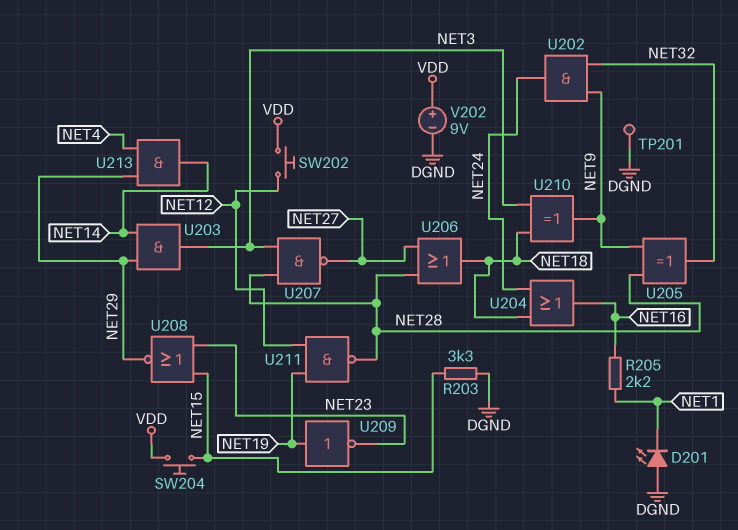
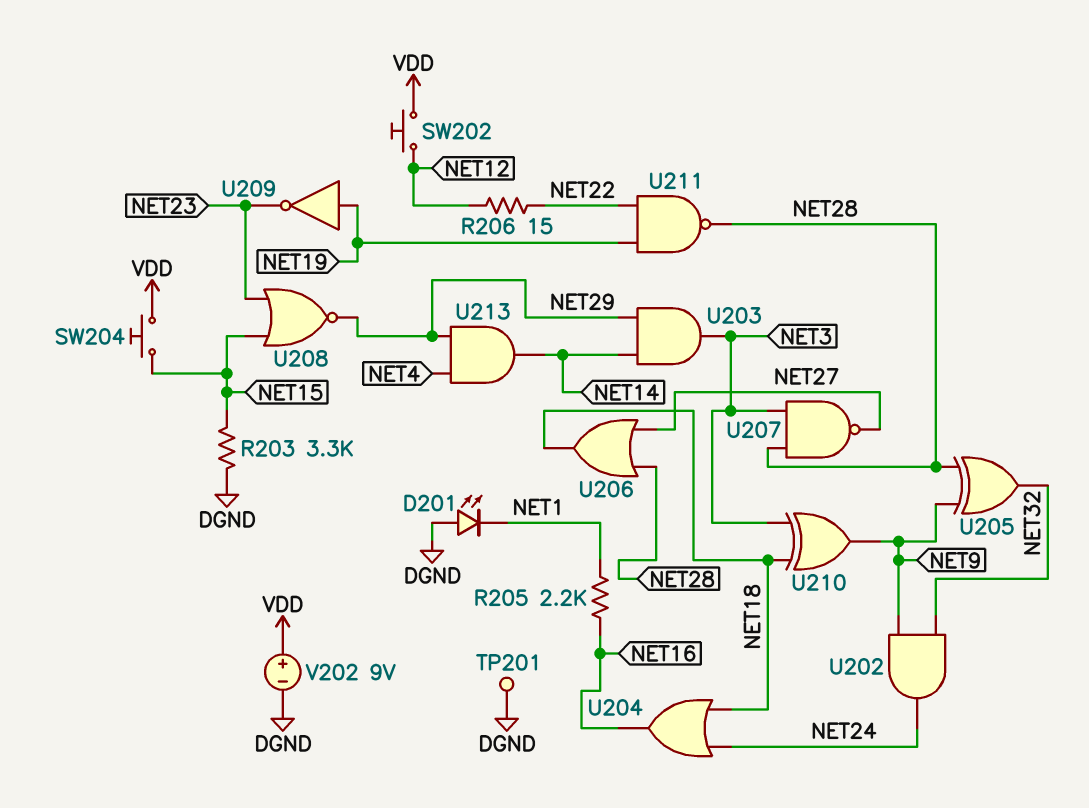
R206: none -> 15 (NET12, NET22)
U211: NAND (in NET12, in NET19, out NET28) -> NAND (in NET19, in NET22, out NET28)

